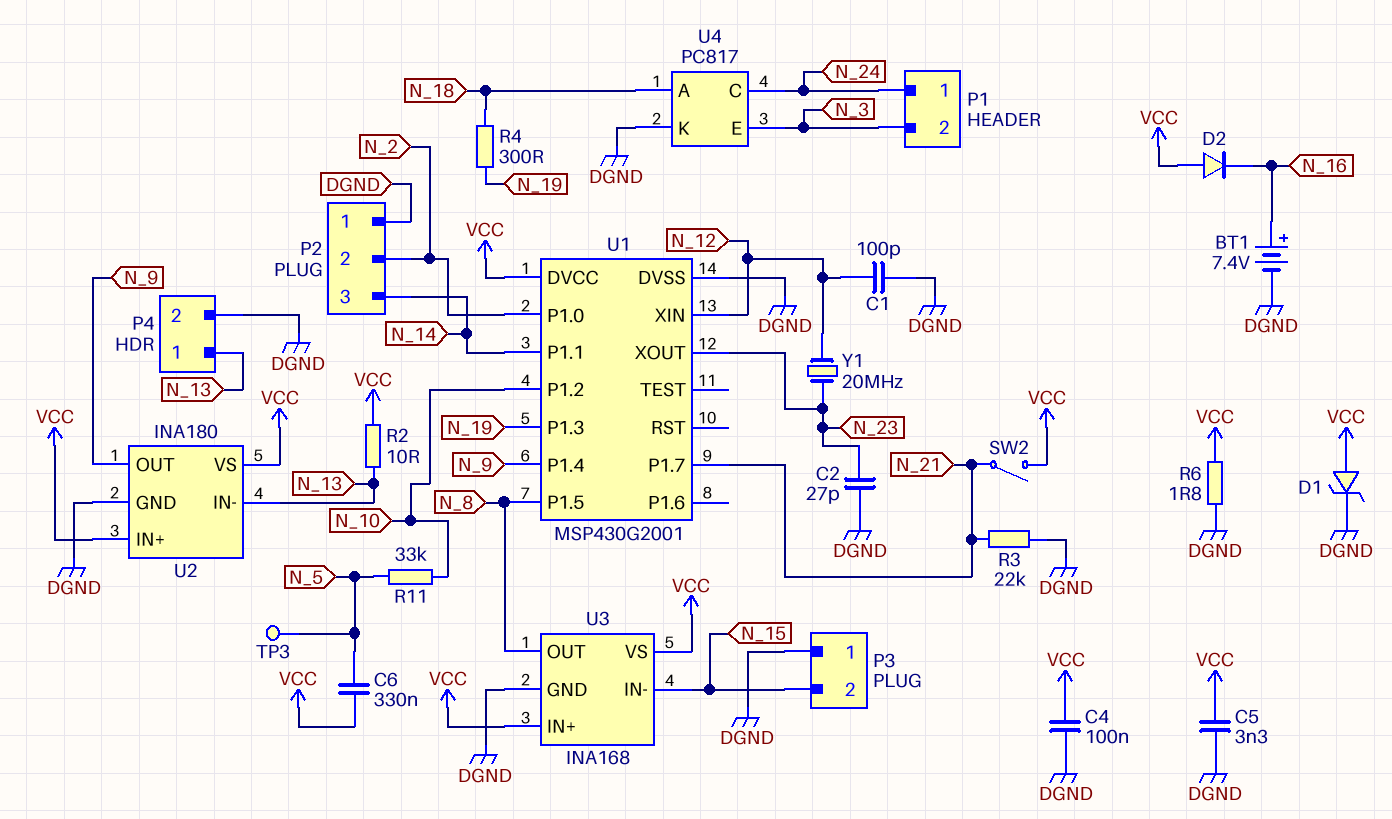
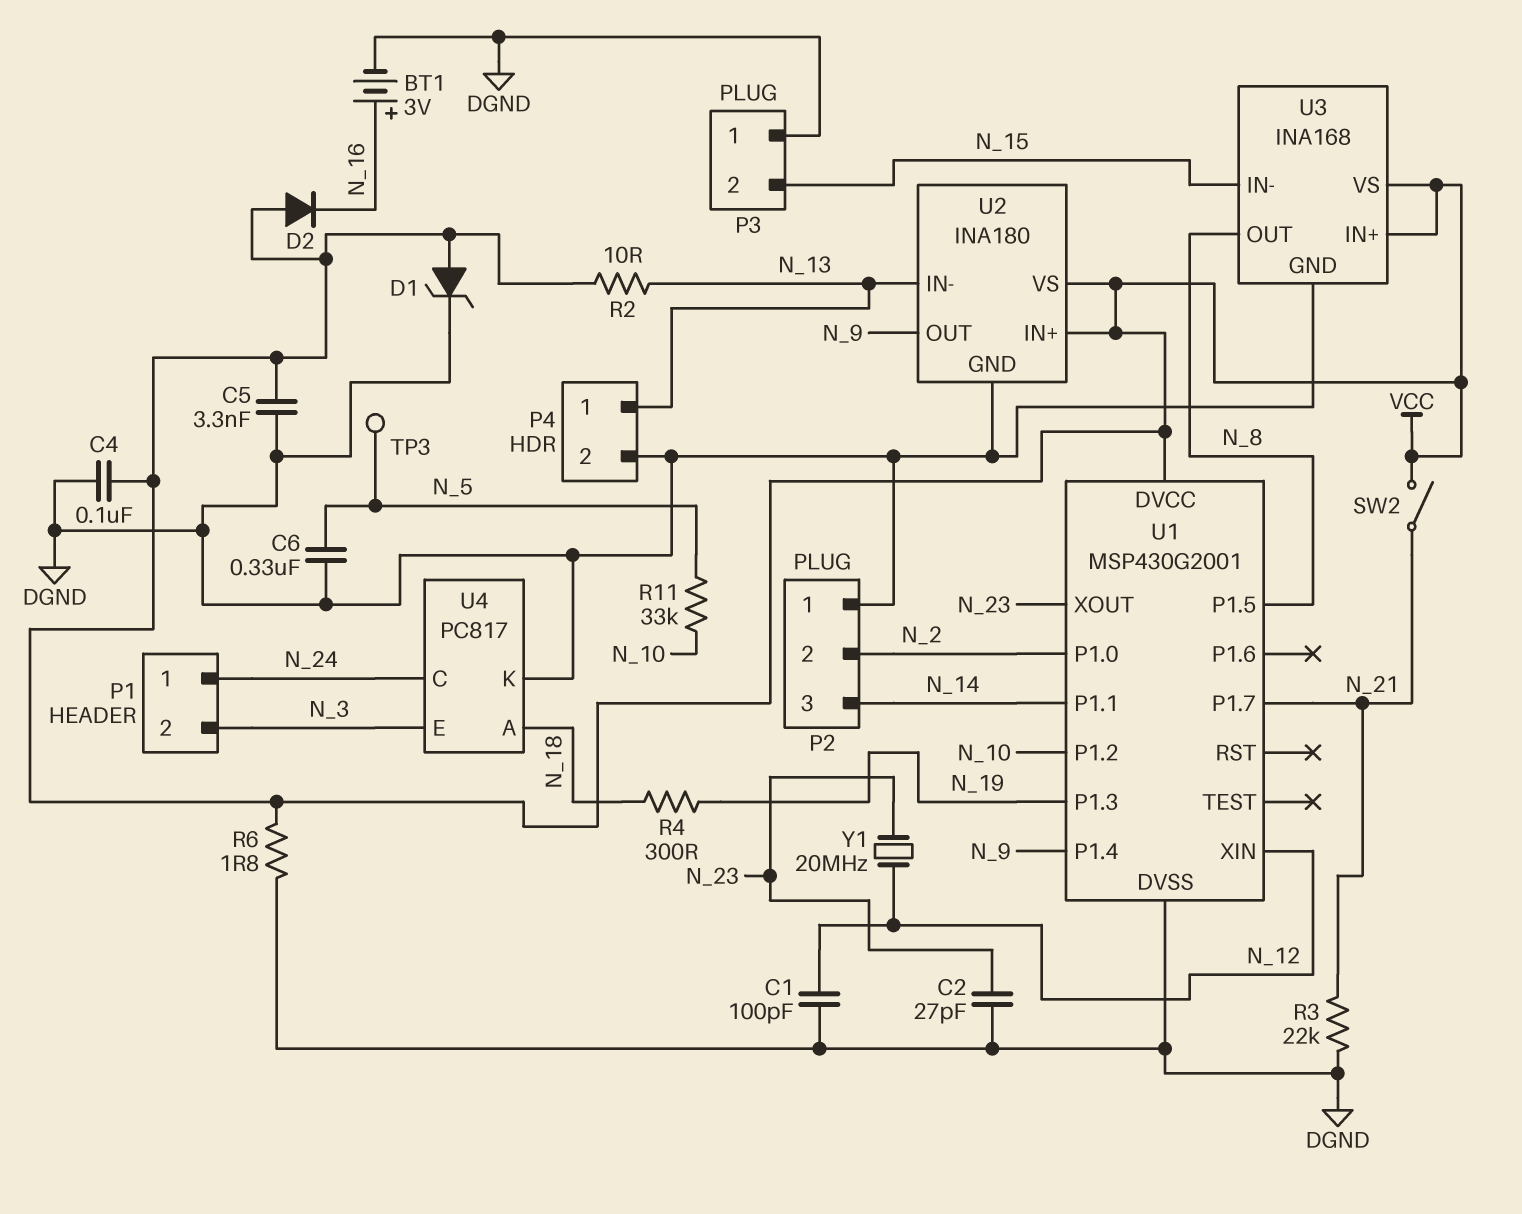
BT1: 7.4V (plus N_16, minus DGND) -> 3V (plus N_16, minus DGND)
C6: 330nF (N_5, VCC) -> 330nF (DGND, N_5)

